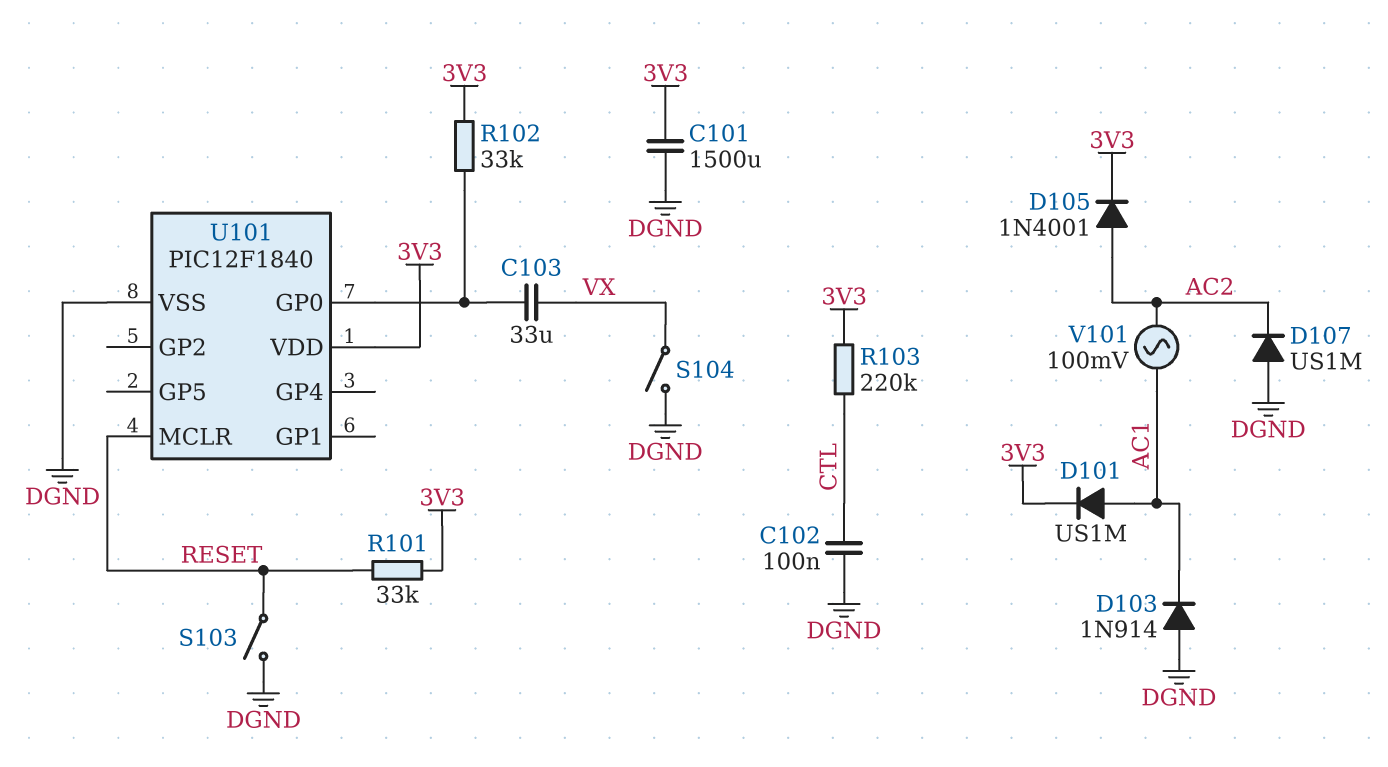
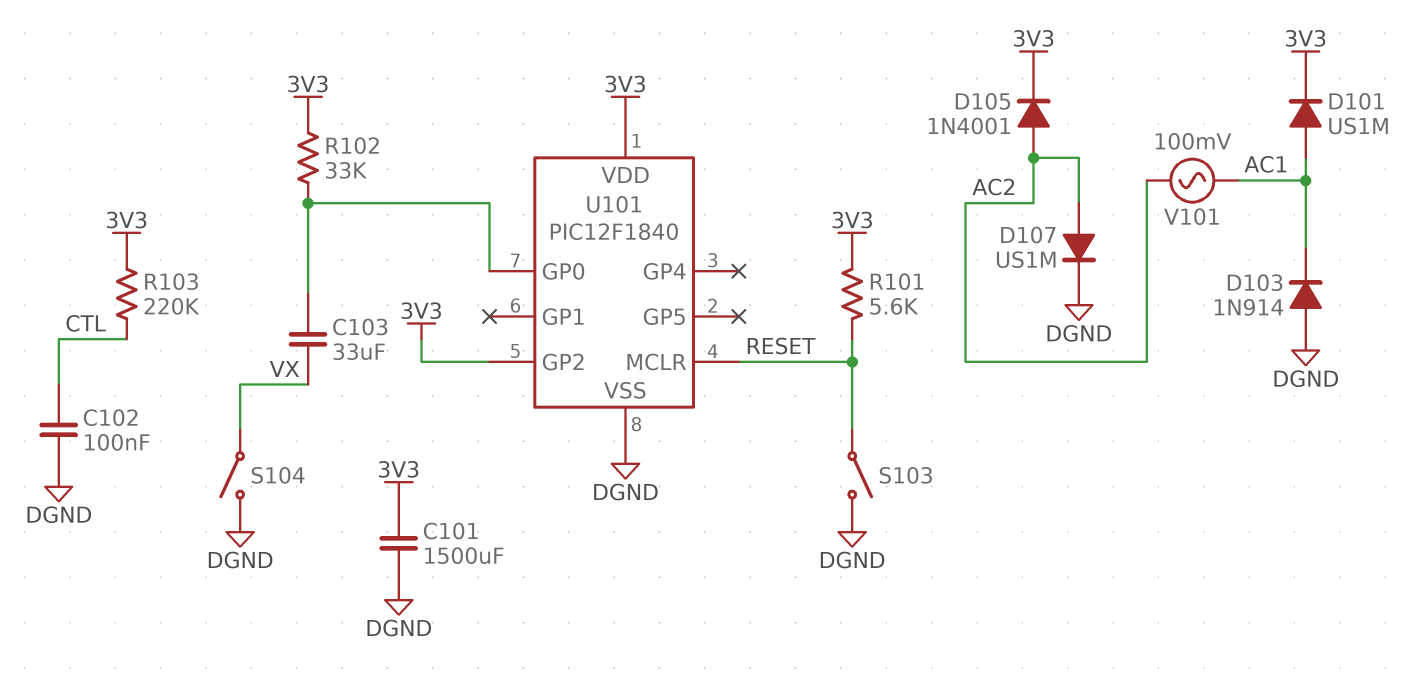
D107: diode US1M (A DGND, K AC2) -> diode US1M (A AC2, K DGND)
R101: 33k (3V3, RESET) -> 5.6k (3V3, RESET)
U101 pin GP2: none -> 3V3

